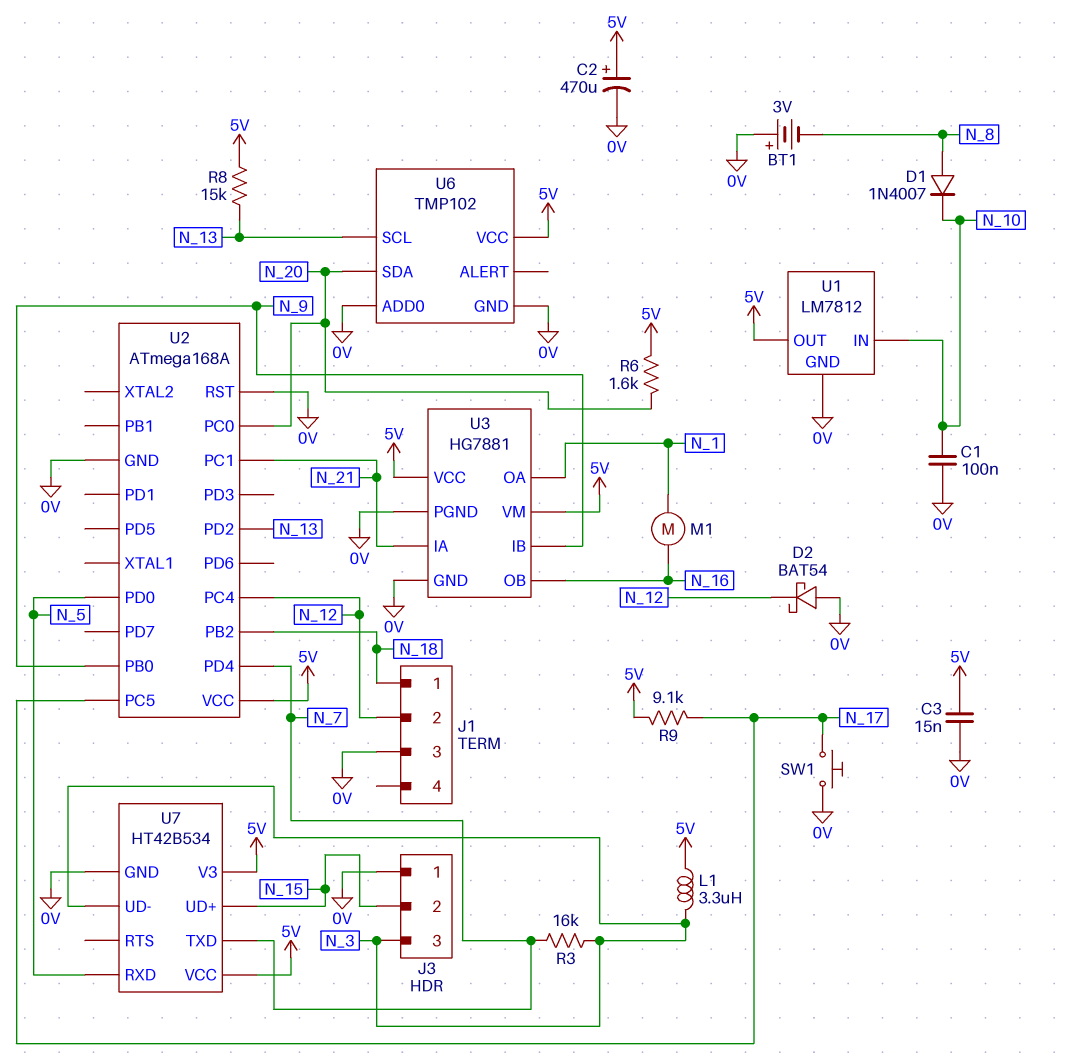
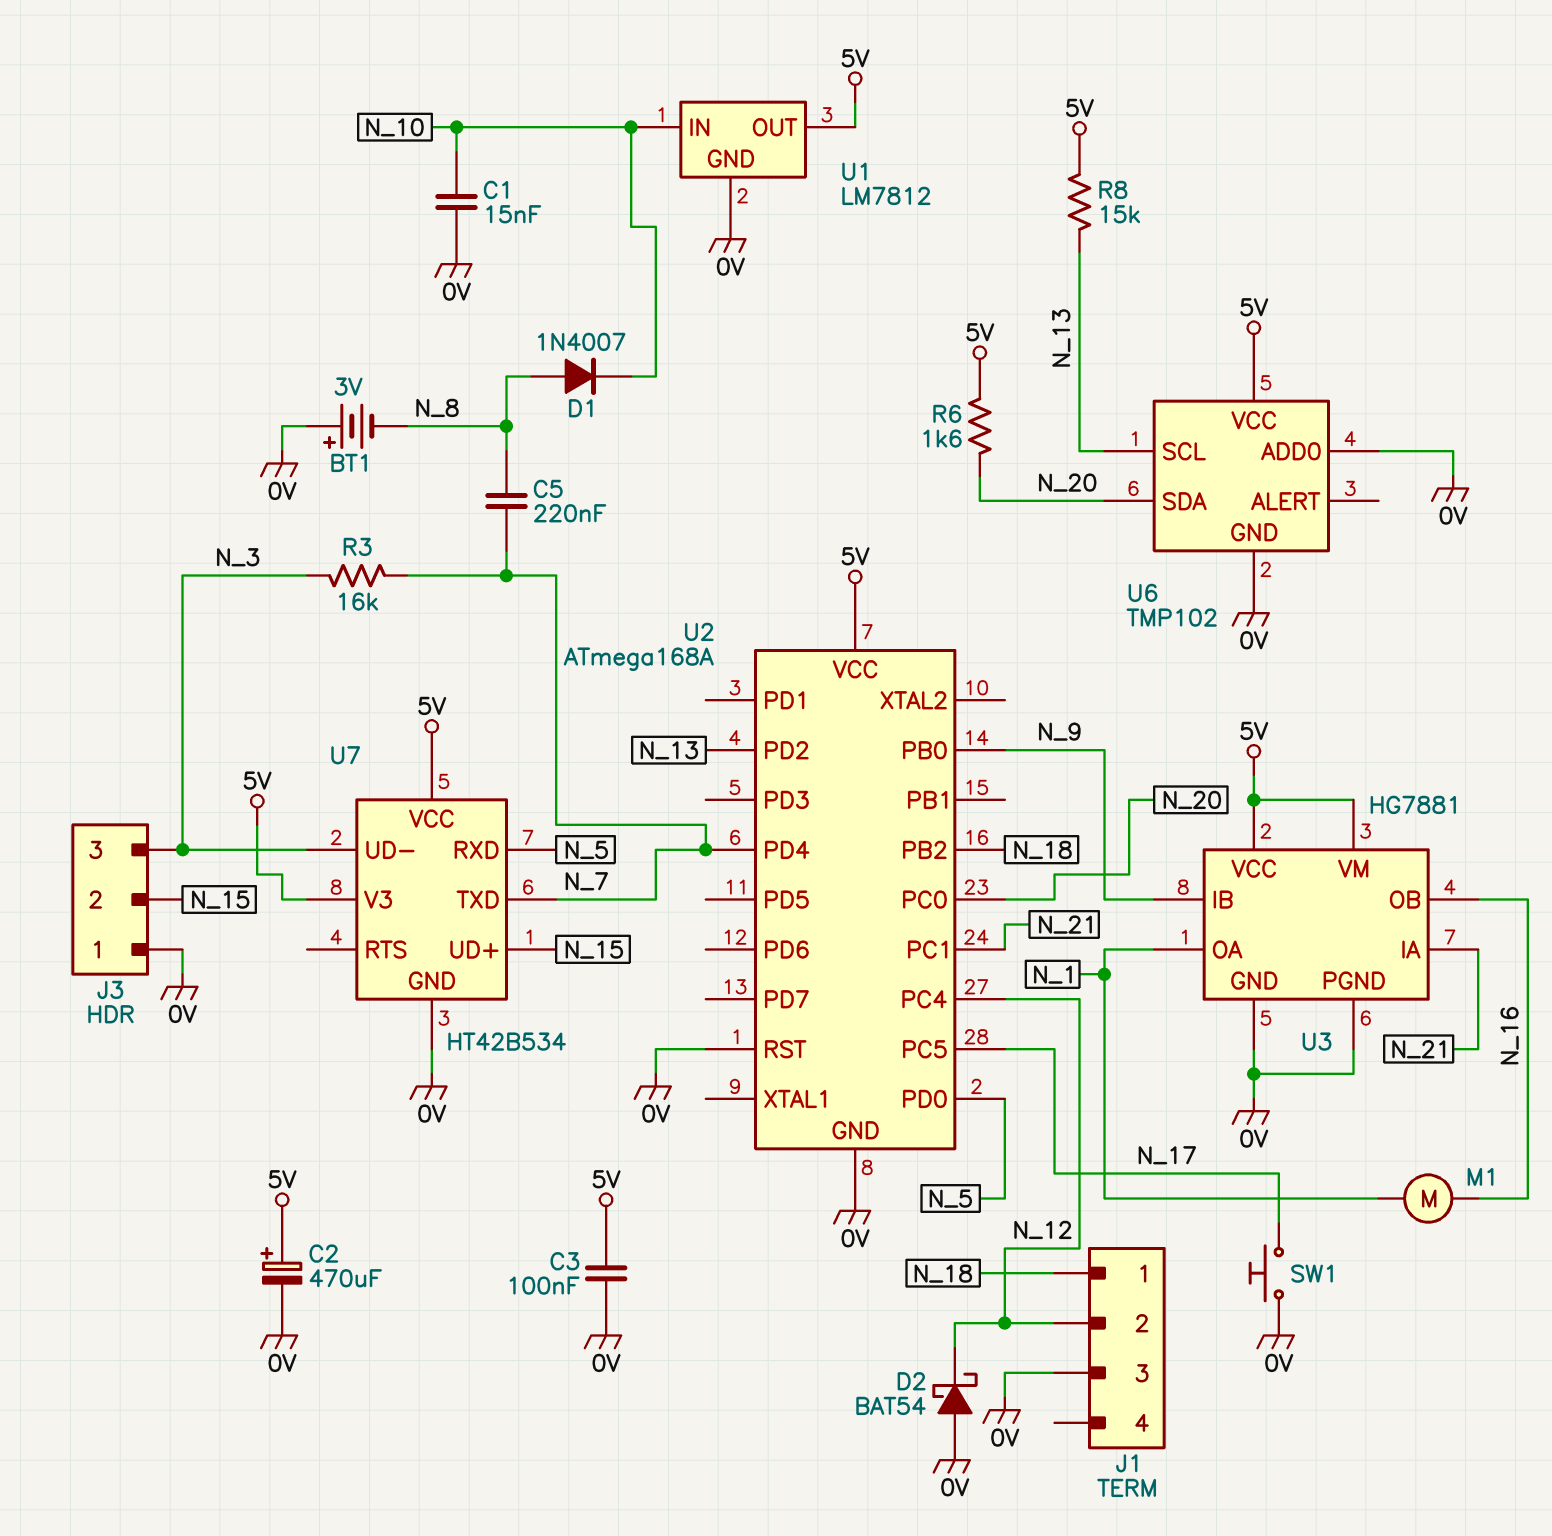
C1: 100nF (0V, N_10) -> 15nF (0V, N_10)
C3: 15nF (0V, 5V) -> 100nF (0V, 5V)
C5: none -> 220nF (N_7, N_8)
L1: 3.3uH (5V, N_3) -> none
R9: 9.1k (5V, N_17) -> none

